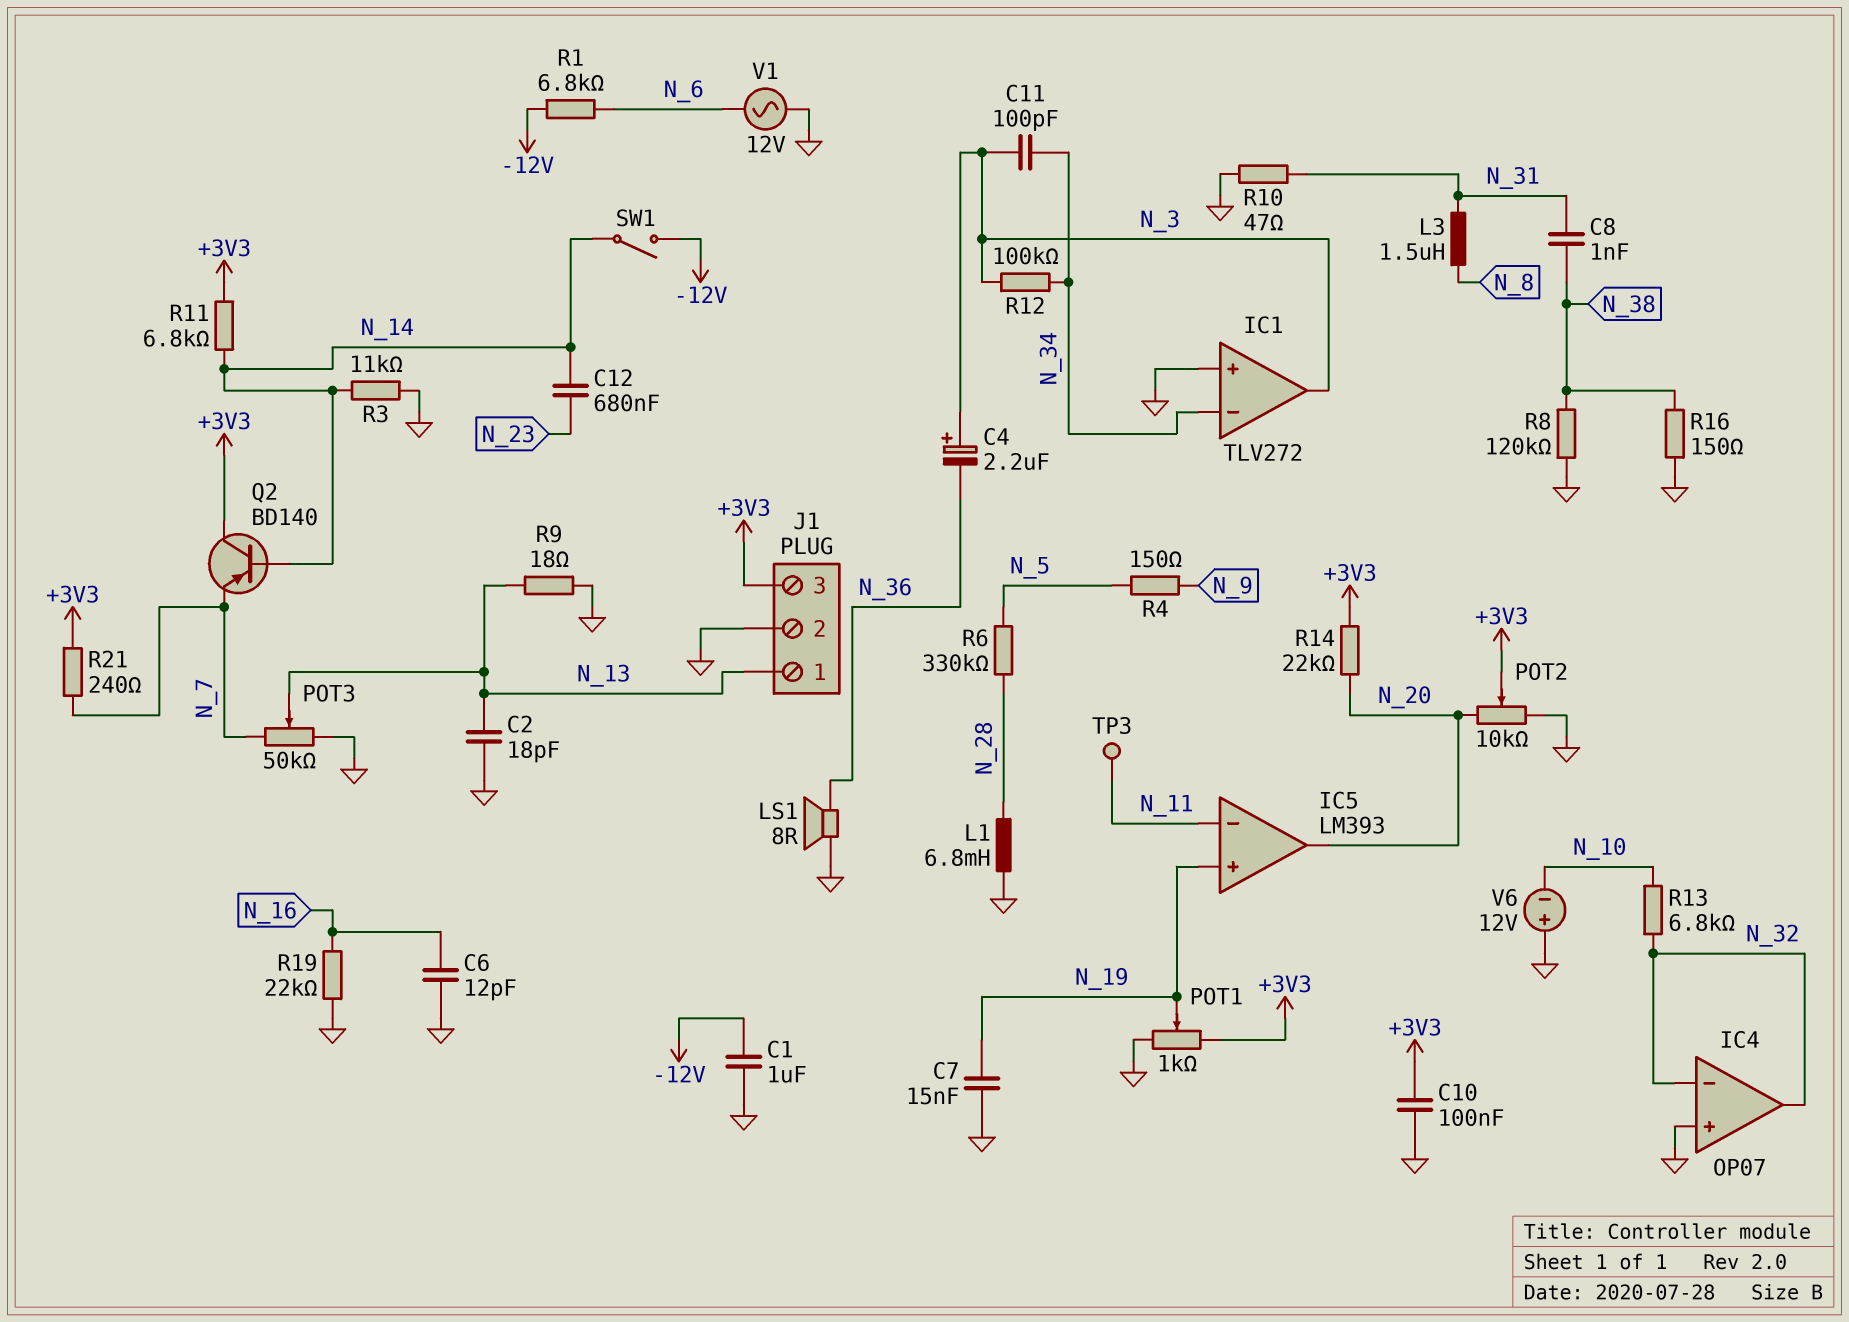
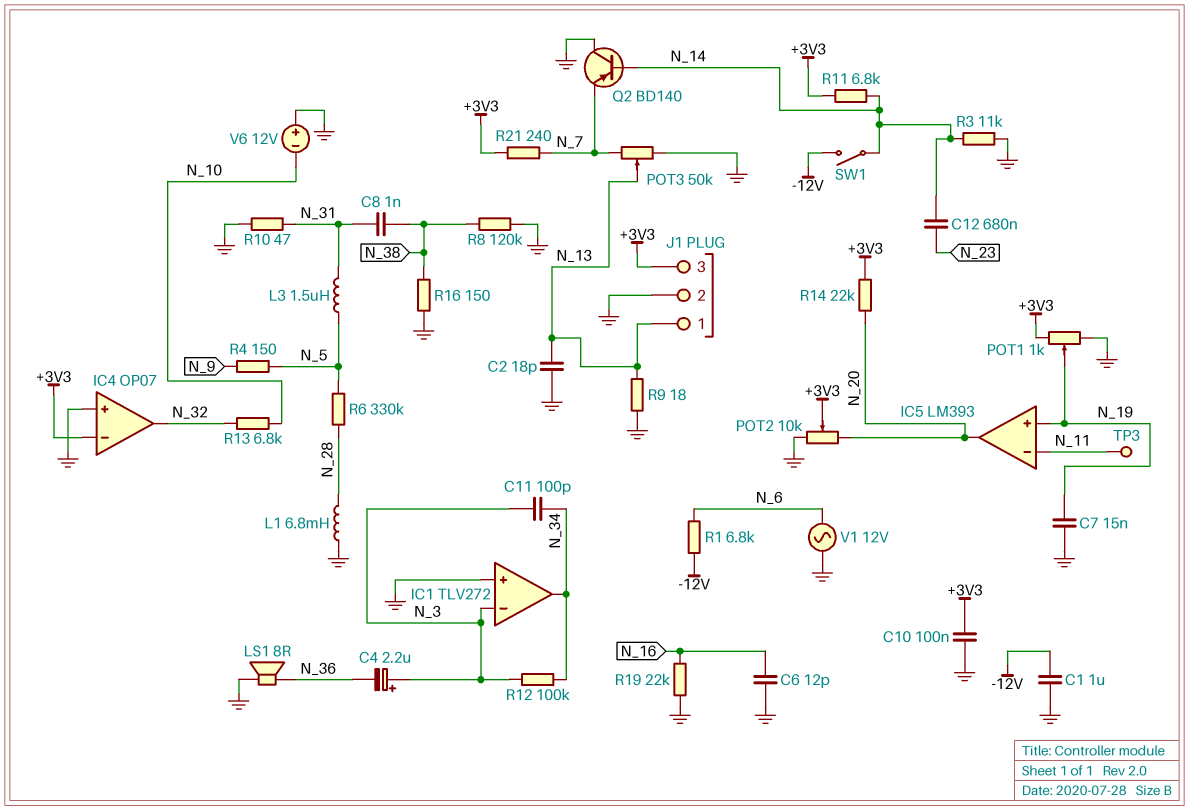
IC1 pin in-: N_34 -> N_3
IC1 pin out: N_3 -> N_34
IC4 pin in-: N_32 -> +3V3
L3: 1.5uH (N_8, N_31) -> 1.5uH (N_5, N_31)
Q2: PNP BD140 (B N_14, C +3V3, E N_7) -> PNP BD140 (B N_14, C GND, E N_7)

